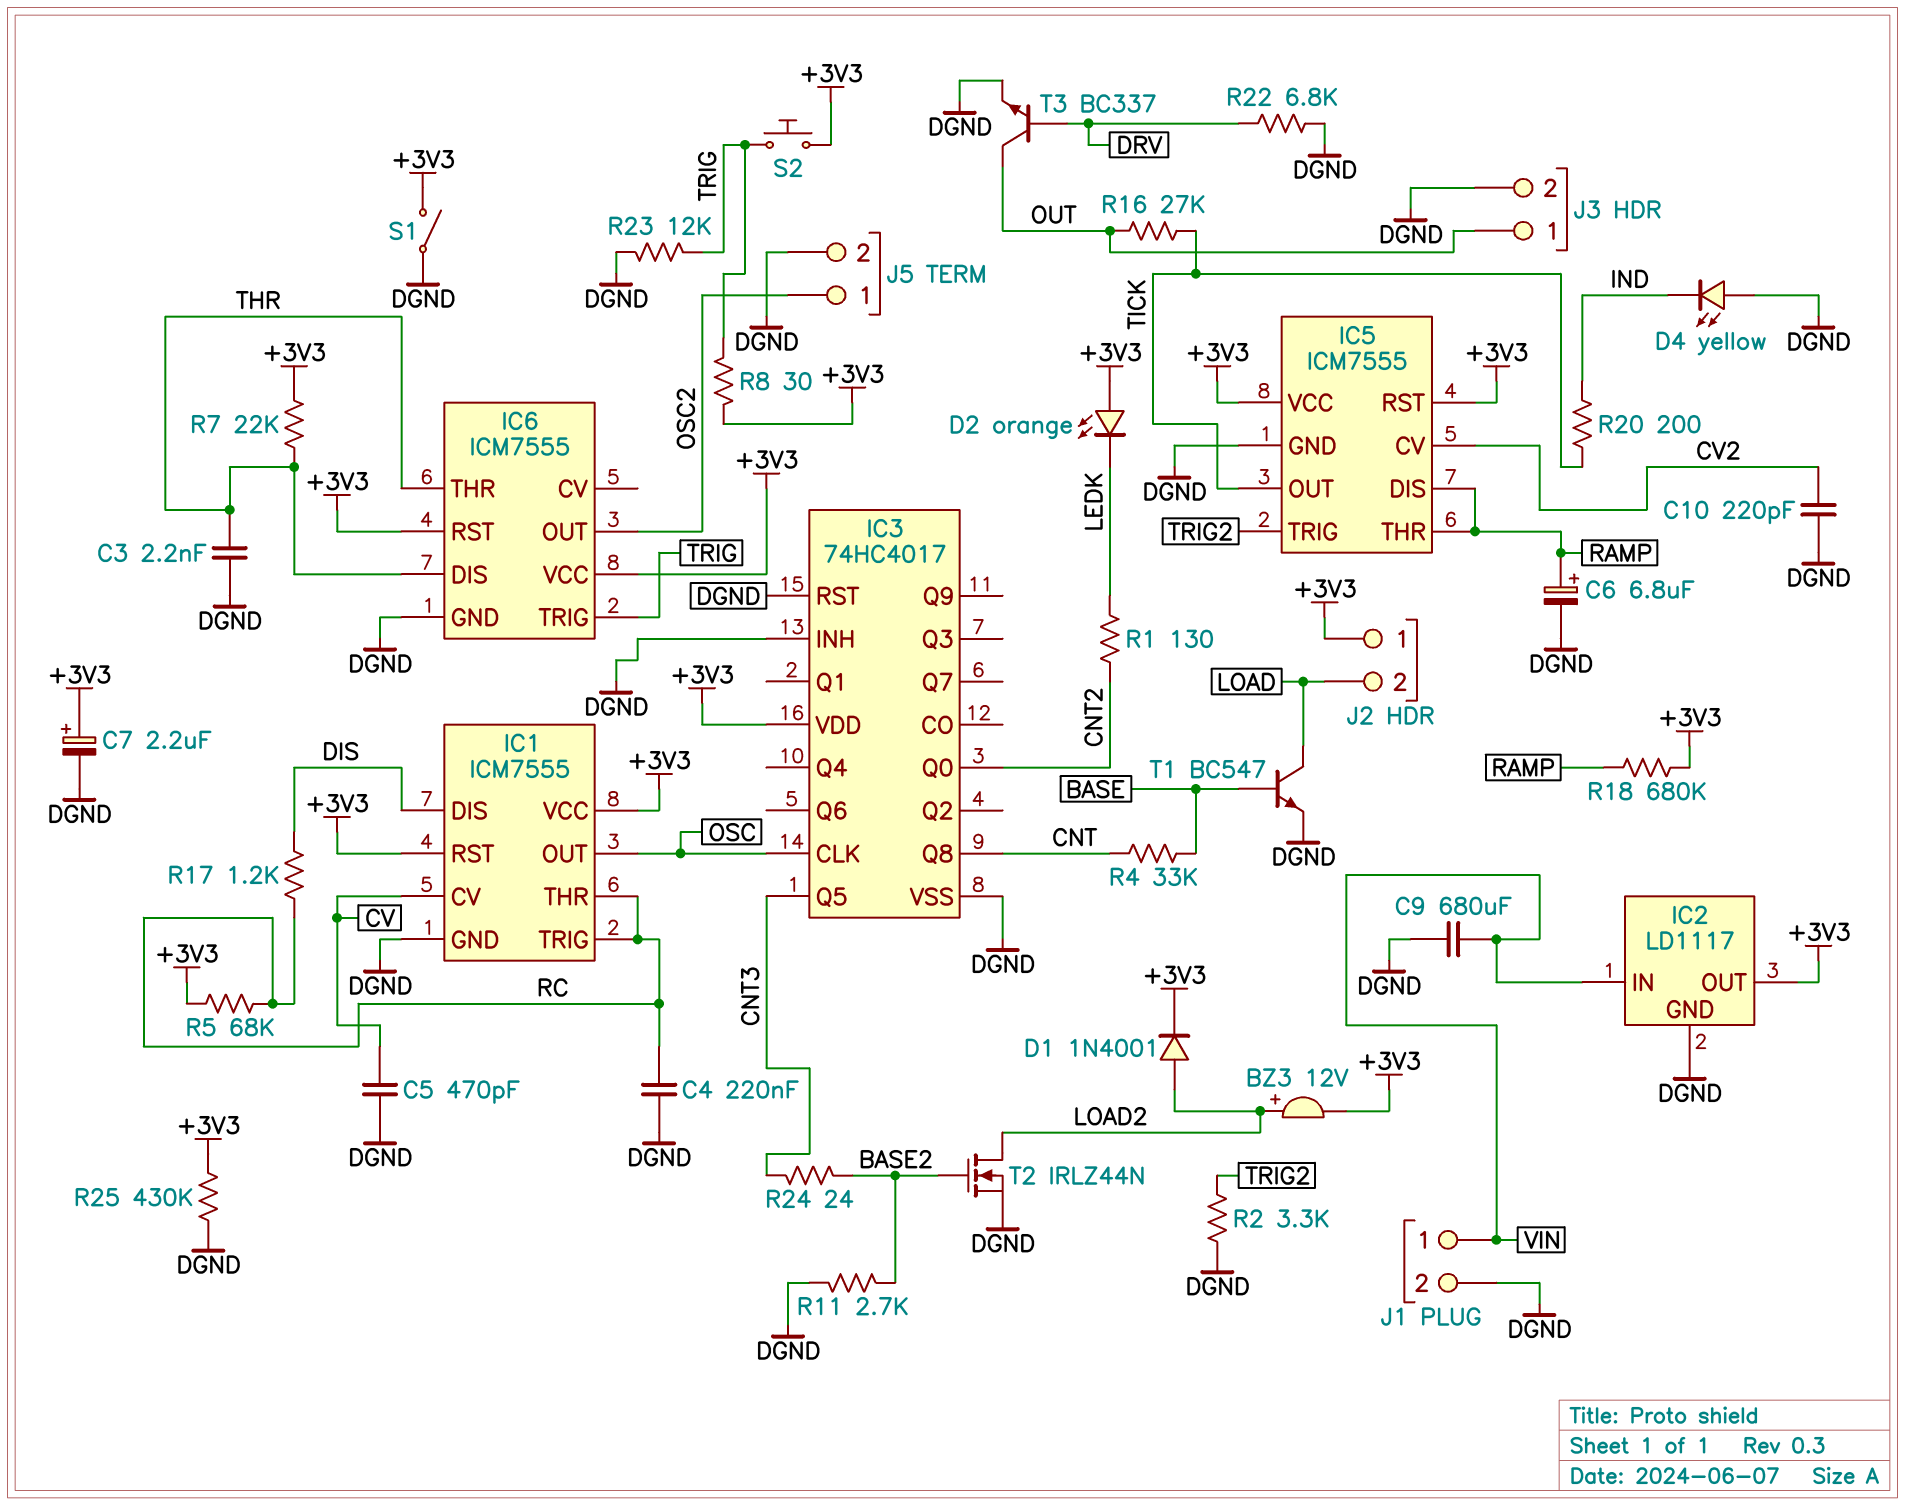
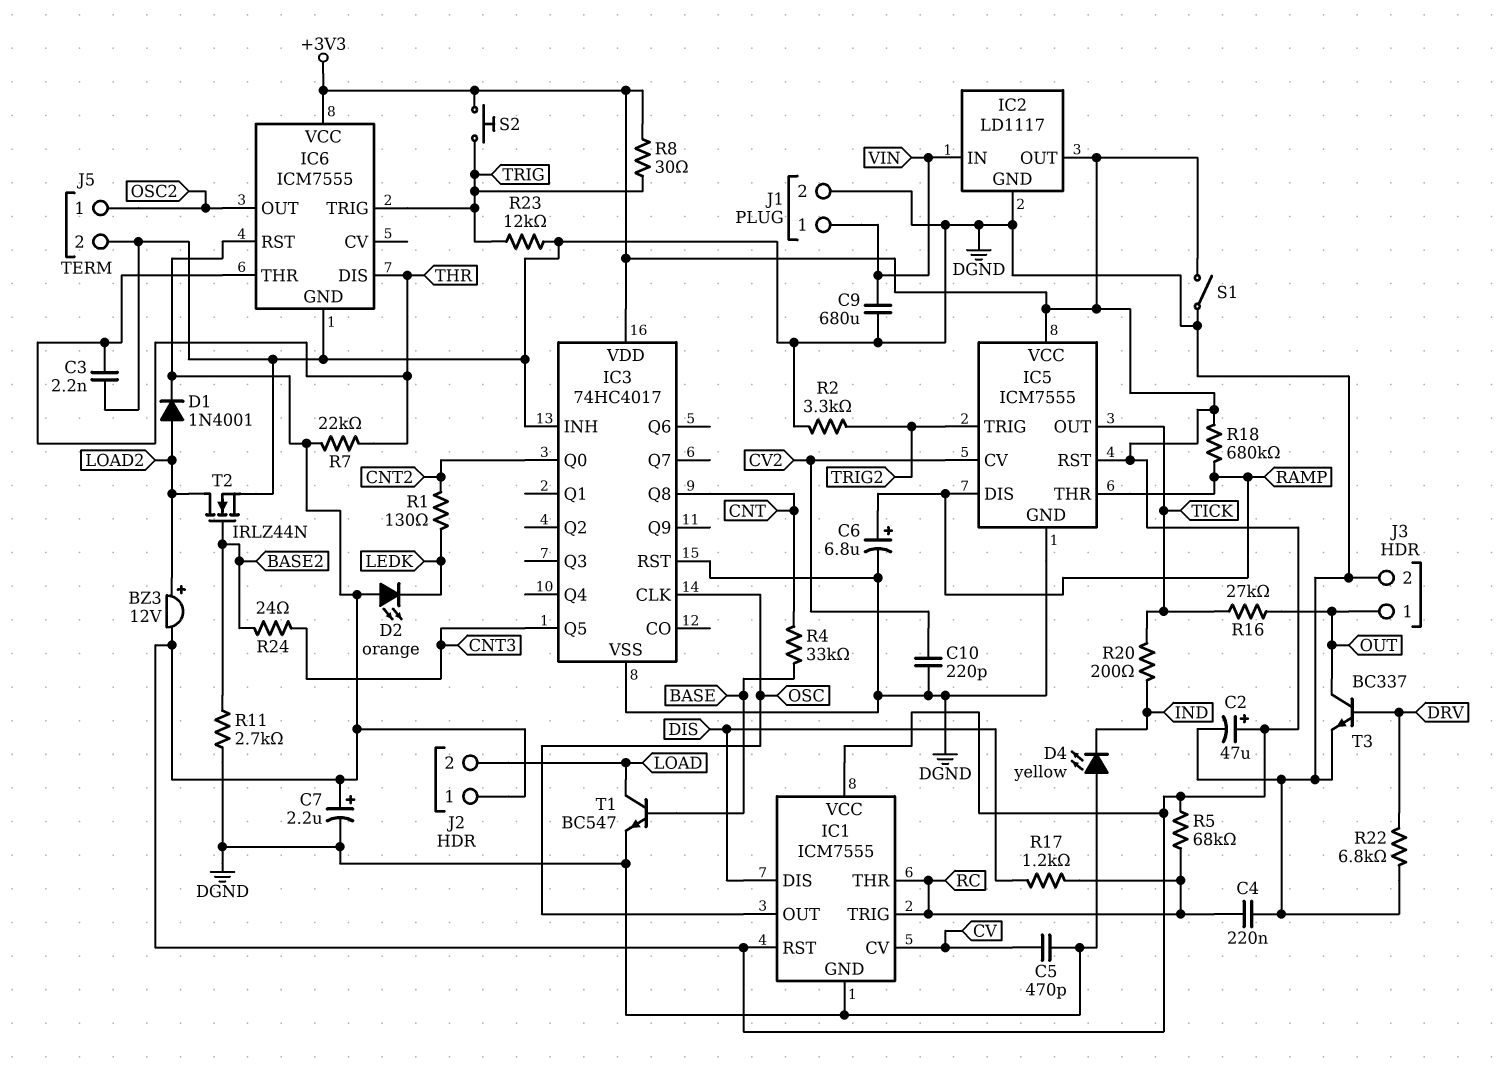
C2: none -> 47uF (plus +3V3, minus DGND)
R25: 430k (+3V3, DGND) -> none

